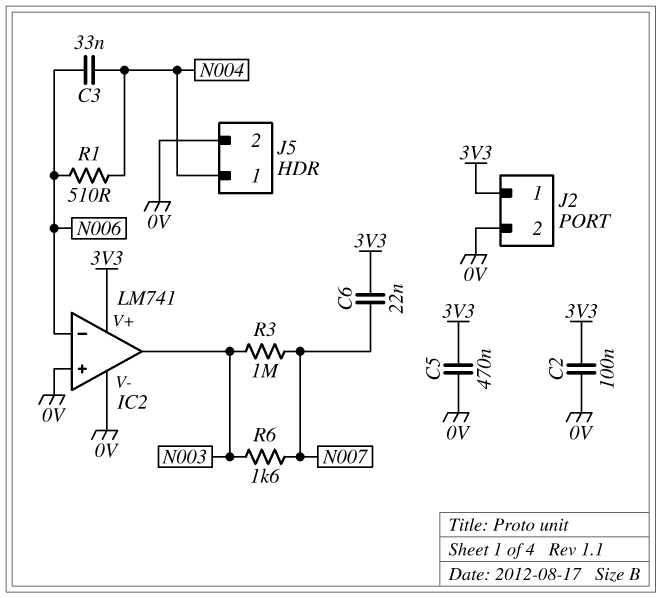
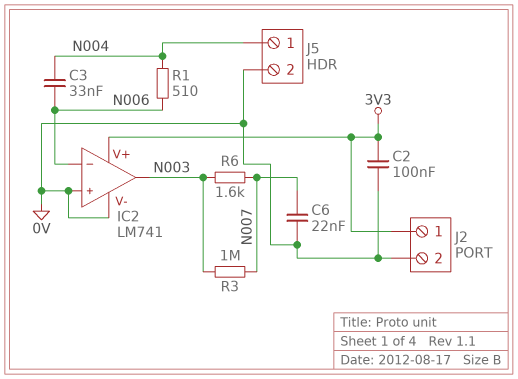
C5: 470nF (0V, 3V3) -> none
C6: 22nF (3V3, N007) -> 22nF (0V, N007)

